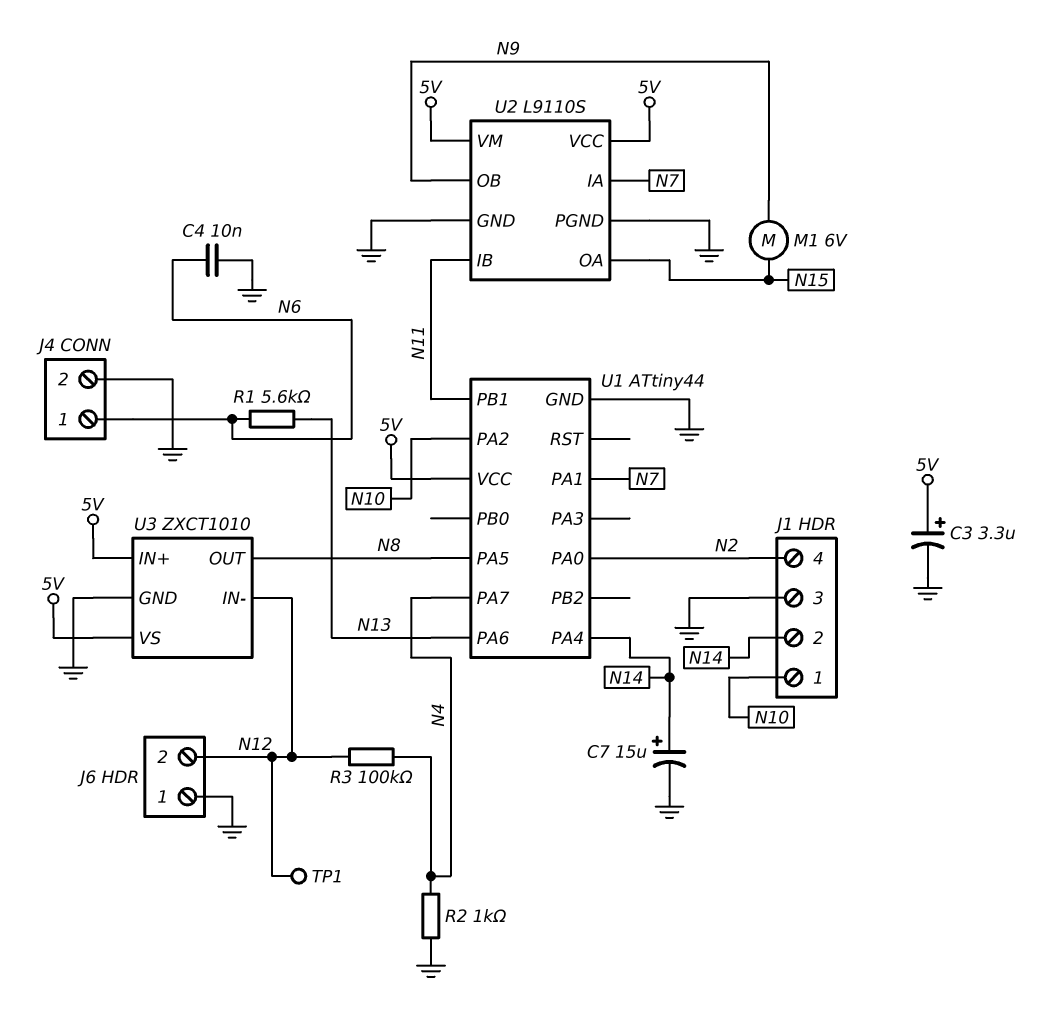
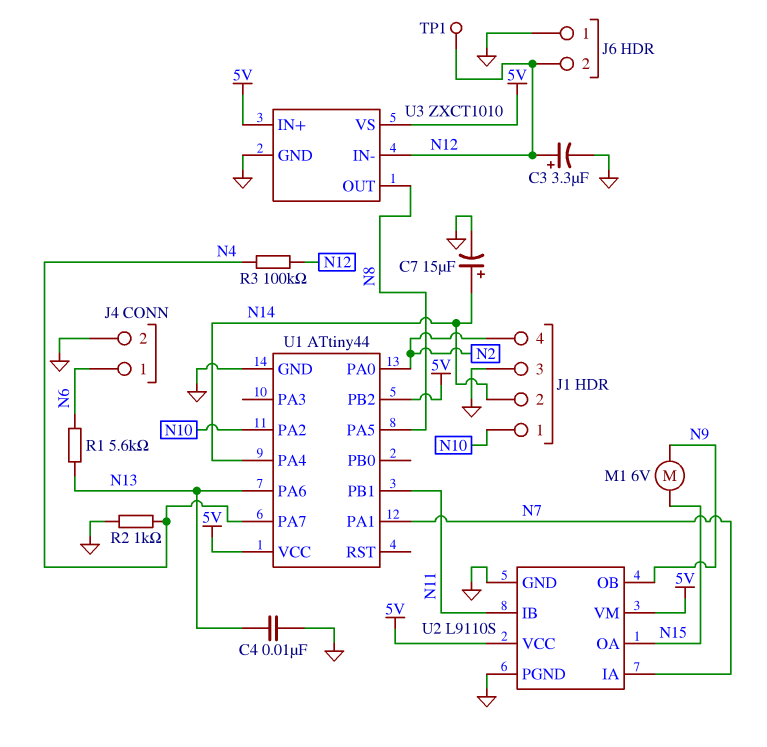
C3: 3.3uF (plus 5V, minus GND) -> 3.3uF (plus N12, minus GND)
C4: 10nF (GND, N6) -> 10nF (GND, N13)
U1 pin PB2: none -> 5V

